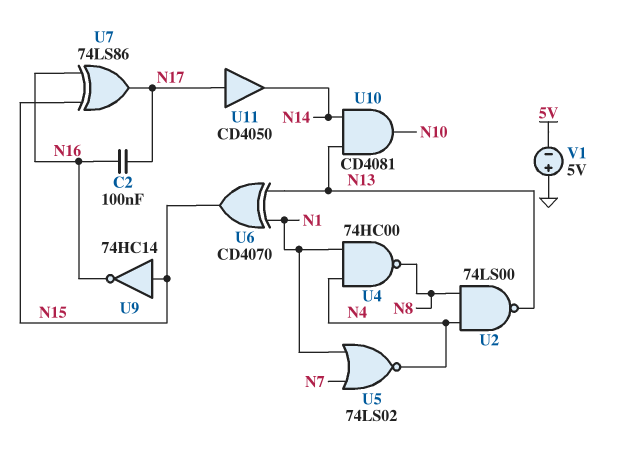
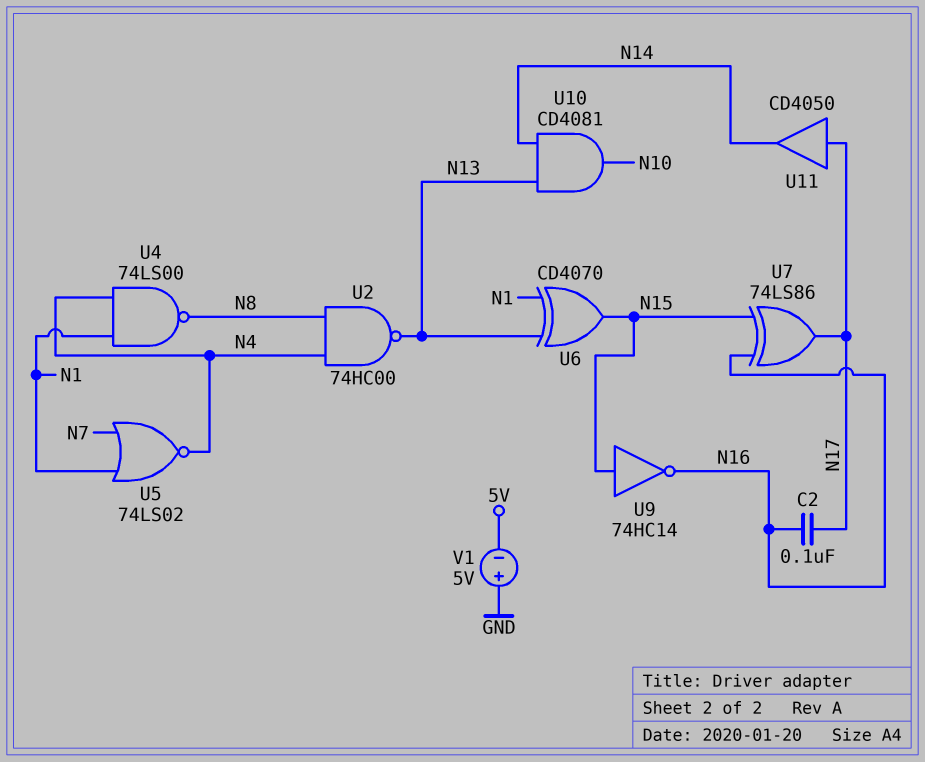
U2: NAND 74LS00 (in N4, in N8, out N13) -> NAND 74HC00 (in N4, in N8, out N13)
U4: NAND 74HC00 (in N1, in N4, out N8) -> NAND 74LS00 (in N1, in N4, out N8)

